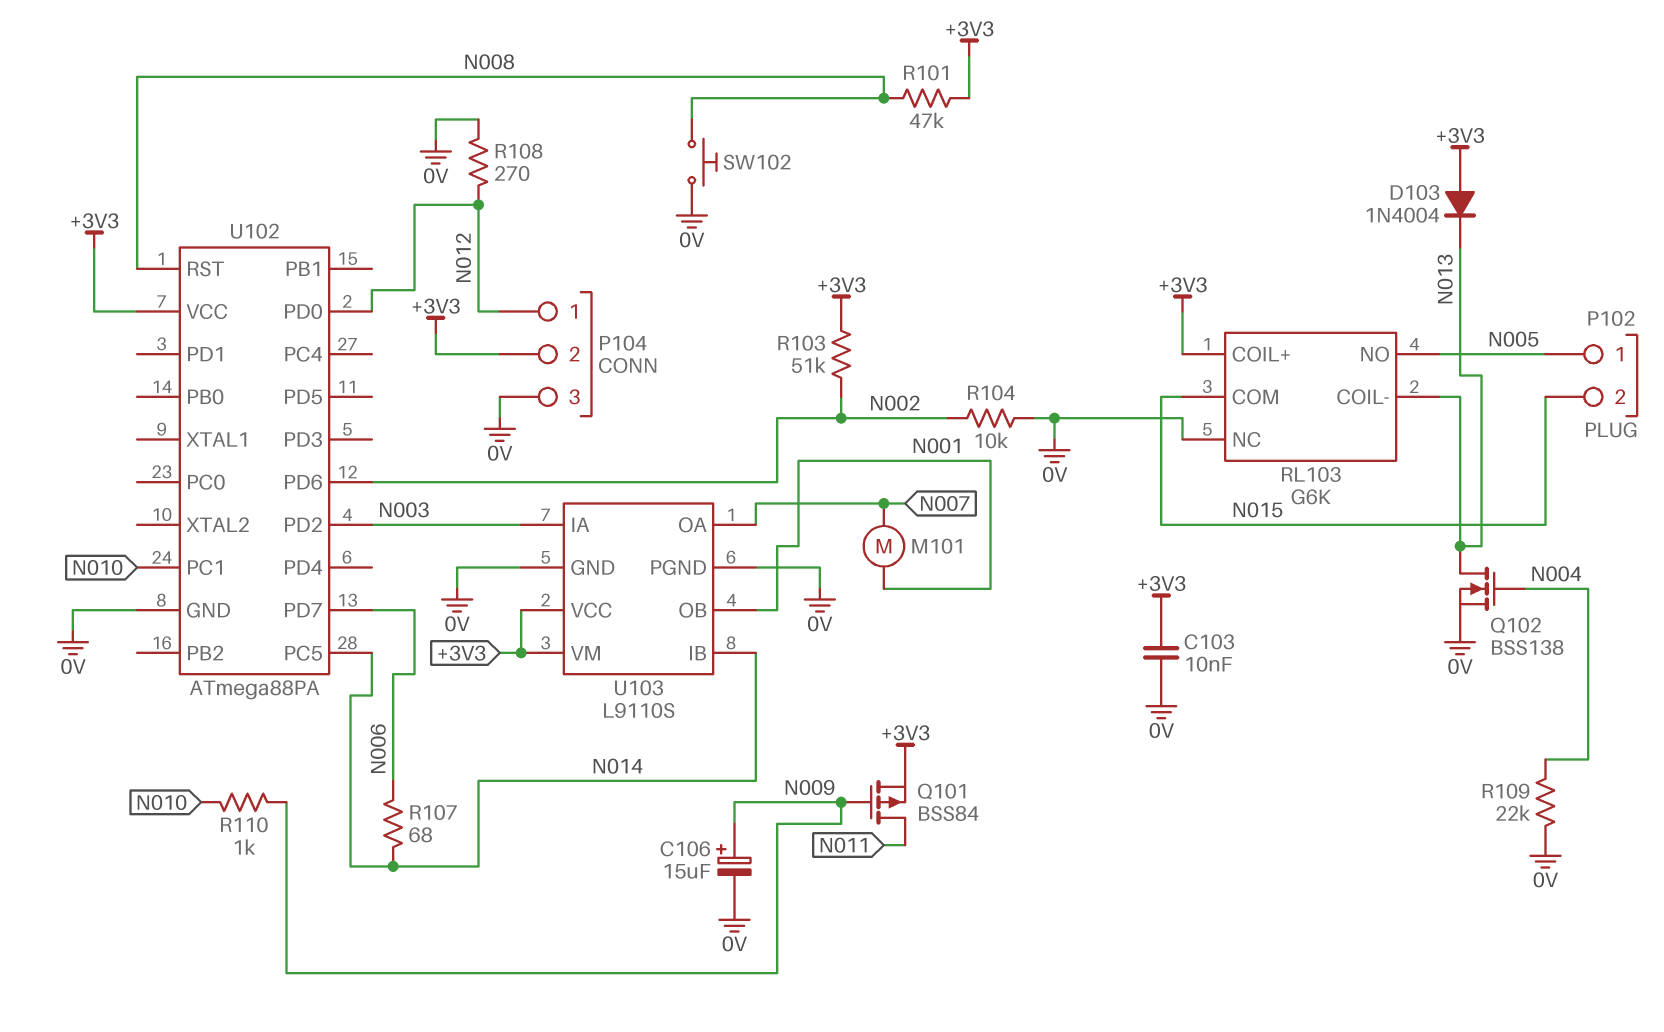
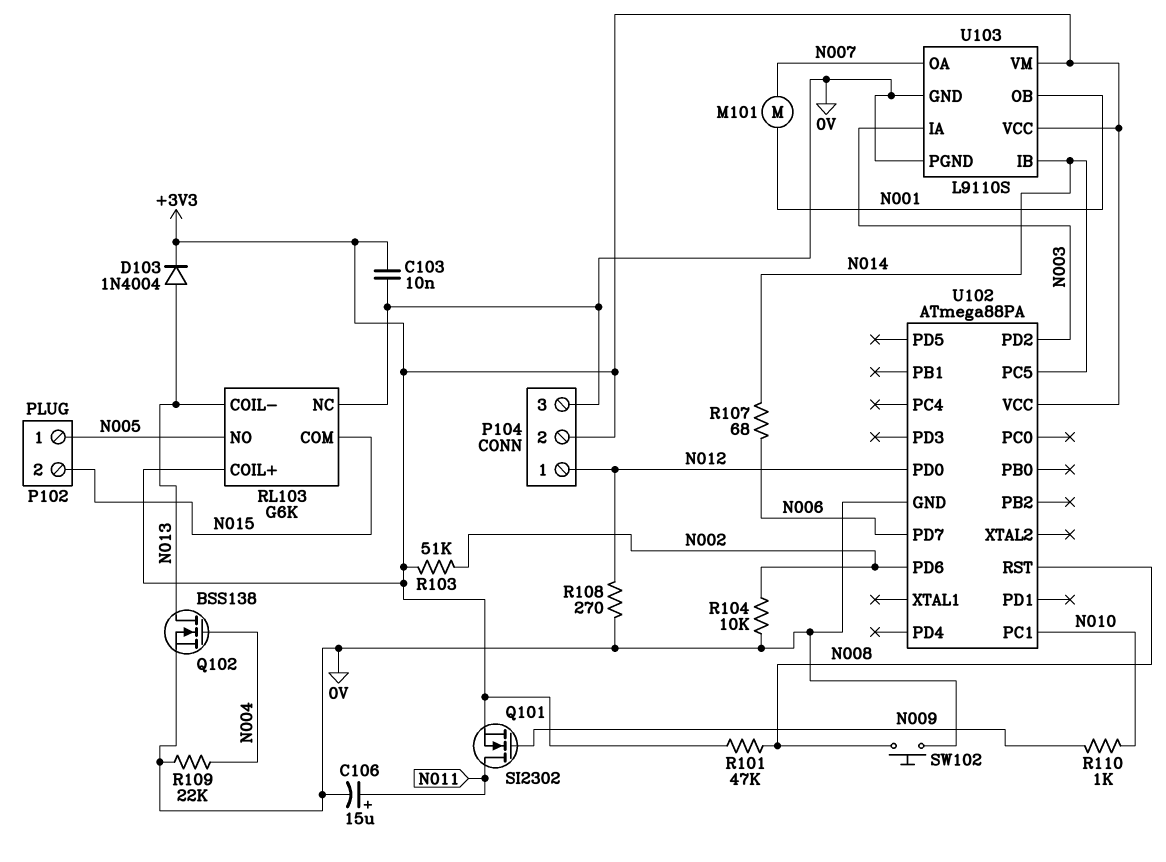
C106: 15uF (plus N009, minus 0V) -> 15uF (plus N011, minus 0V)
D103: diode 1N4004 (A +3V3, K N013) -> diode 1N4004 (A N013, K +3V3)
Q101: PMOS BSS84 (G N009, D N011, S +3V3) -> NMOS SI2302 (G N009, D N011, S +3V3)

